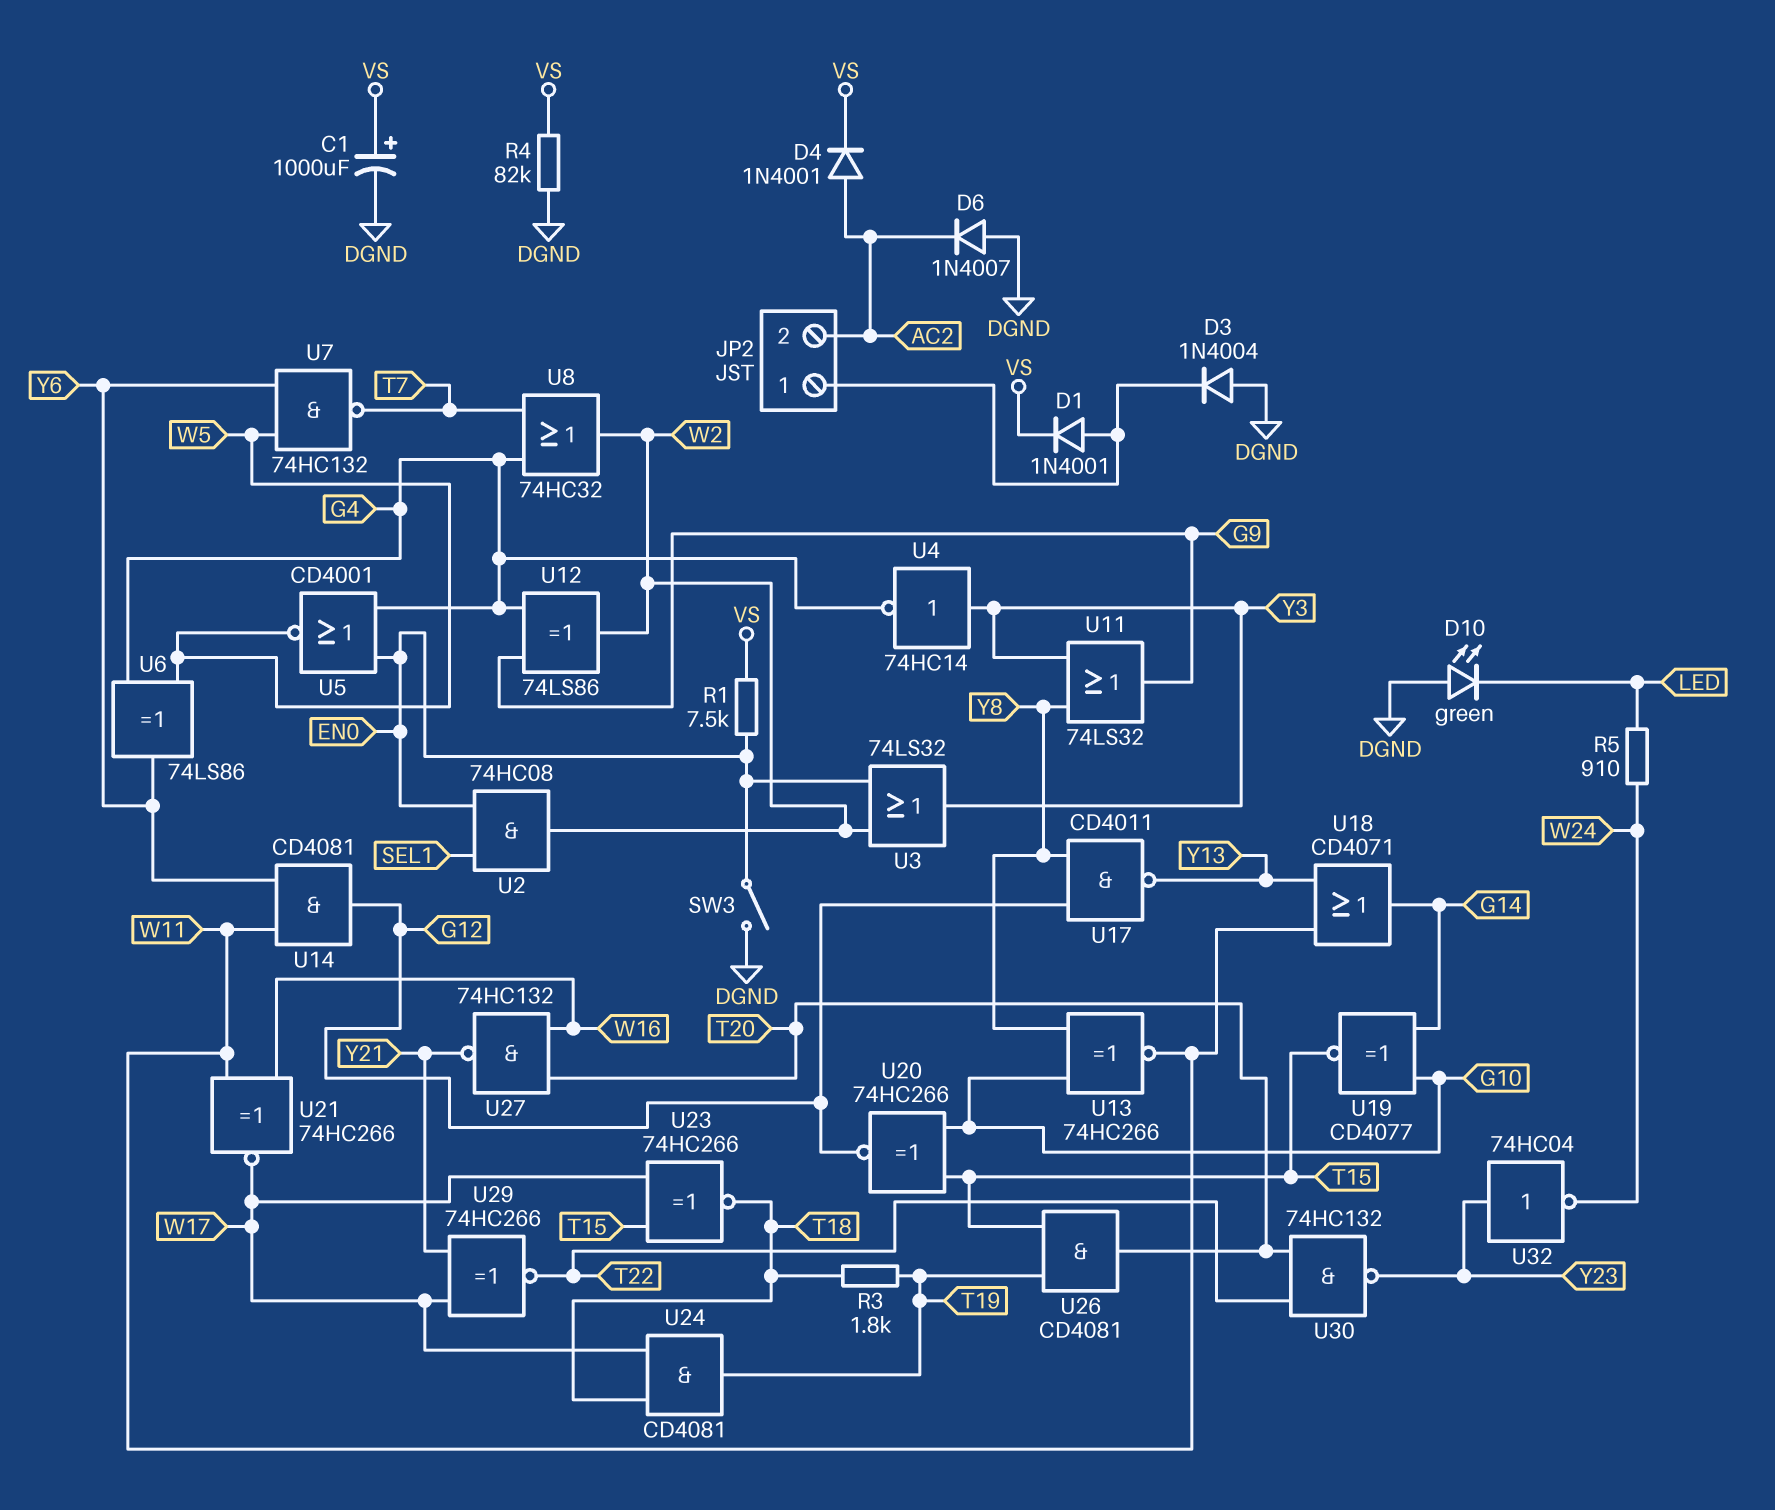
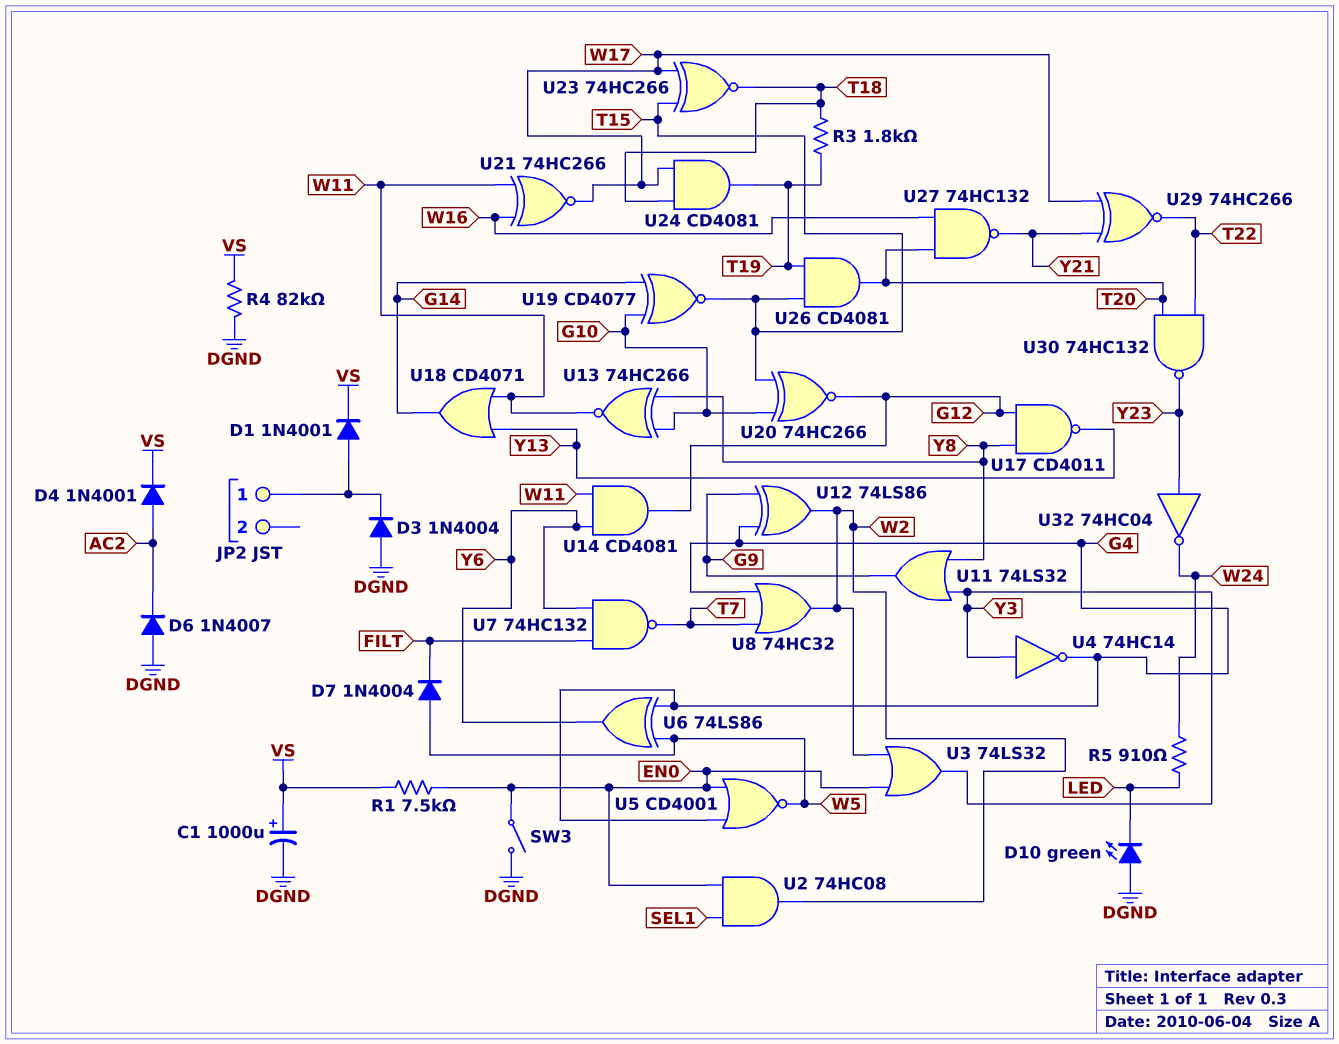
D7: none -> diode 1N4004 (A W5, K FILT)
JP2 pin 2: AC2 -> none
U7: NAND 74HC132 (in W5, in Y6, out T7) -> NAND 74HC132 (in FILT, in Y6, out T7)

